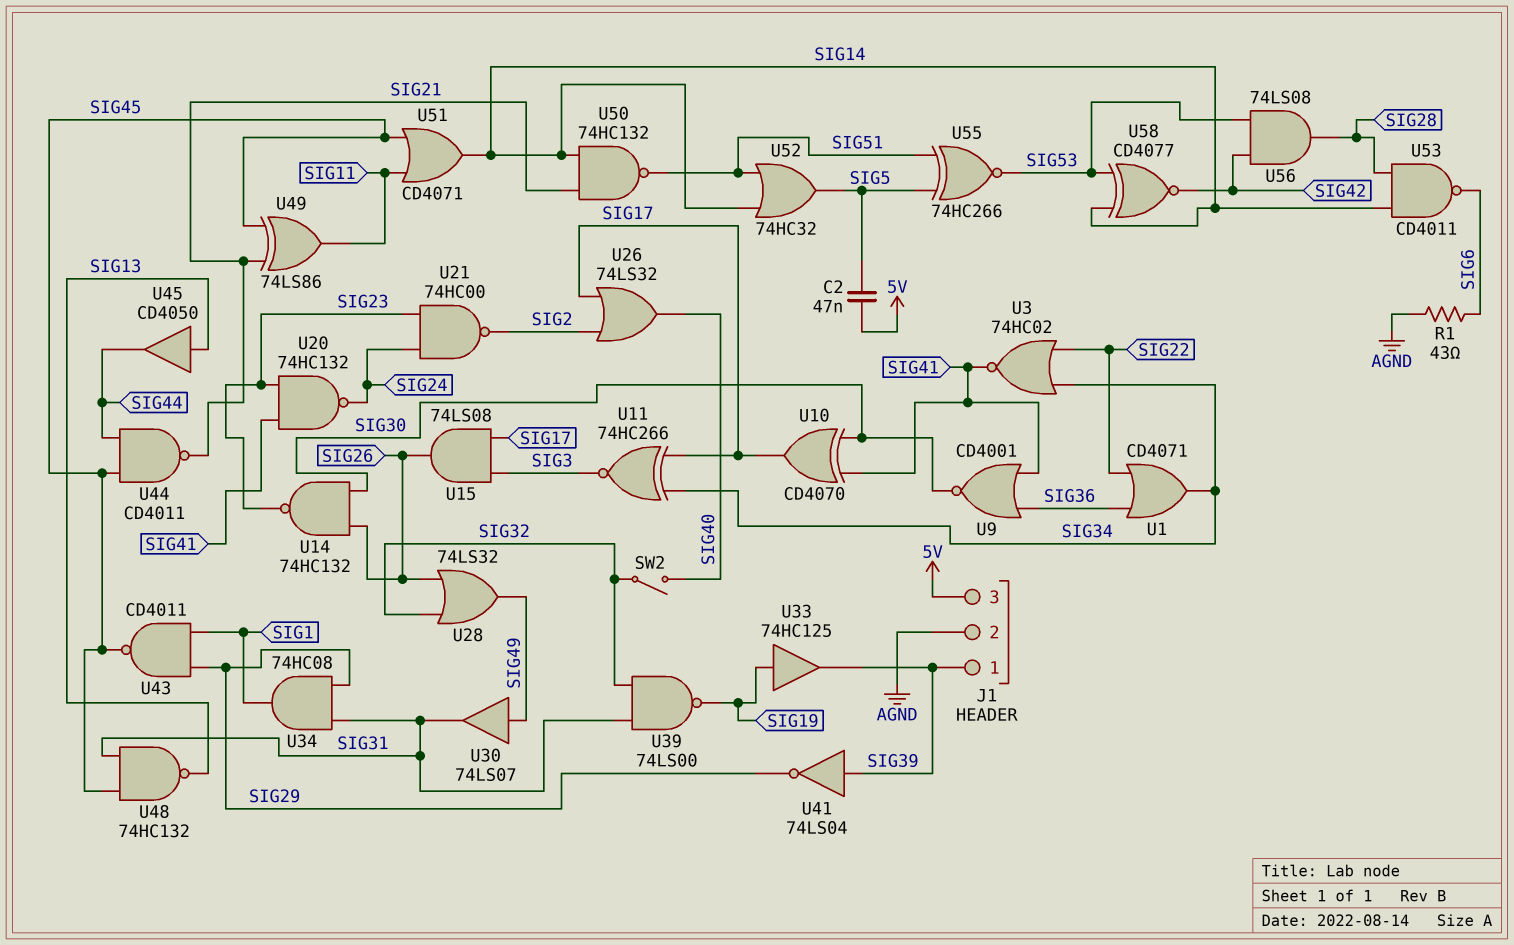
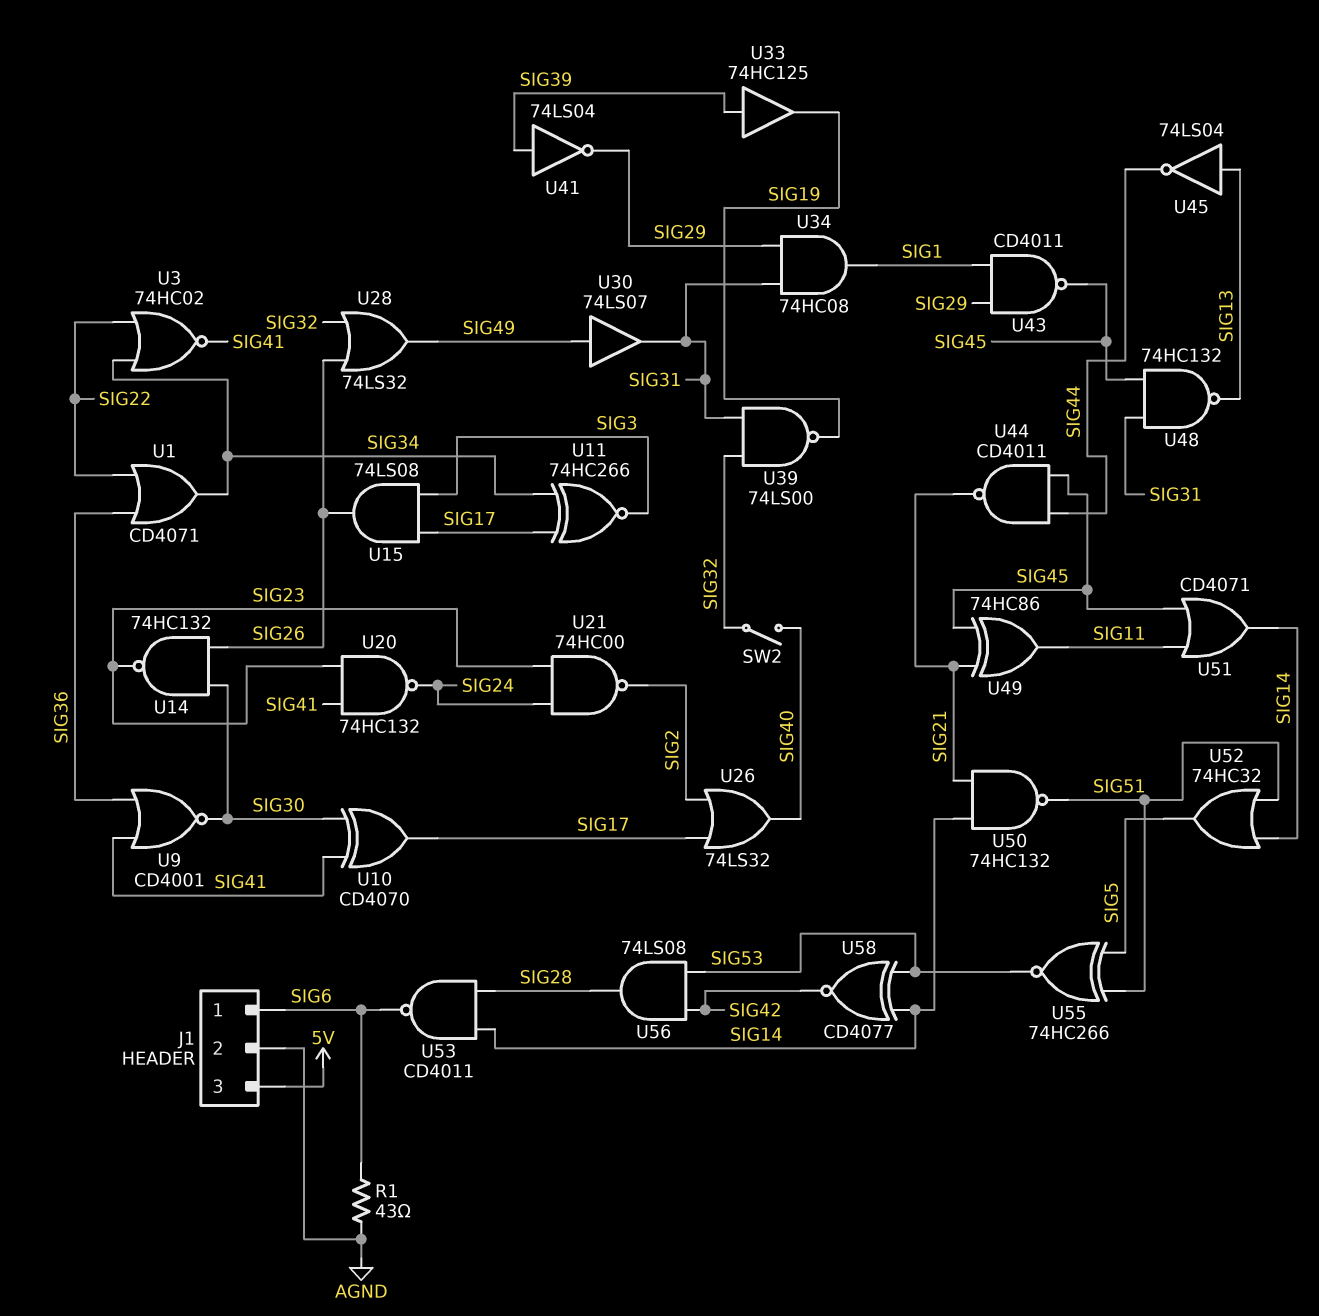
C2: 47nF (5V, SIG5) -> none
J1 pin 1: SIG39 -> SIG6
U33: buffer 74HC125 (in SIG19, out SIG39) -> buffer 74HC125 (in SIG39, out SIG19)
U45: buffer CD4050 (in SIG13, out SIG44) -> NOT 74LS04 (in SIG13, out SIG44)
U49: XOR 74LS86 (in SIG21, in SIG45, out SIG11) -> XOR 74HC86 (in SIG21, in SIG45, out SIG11)

